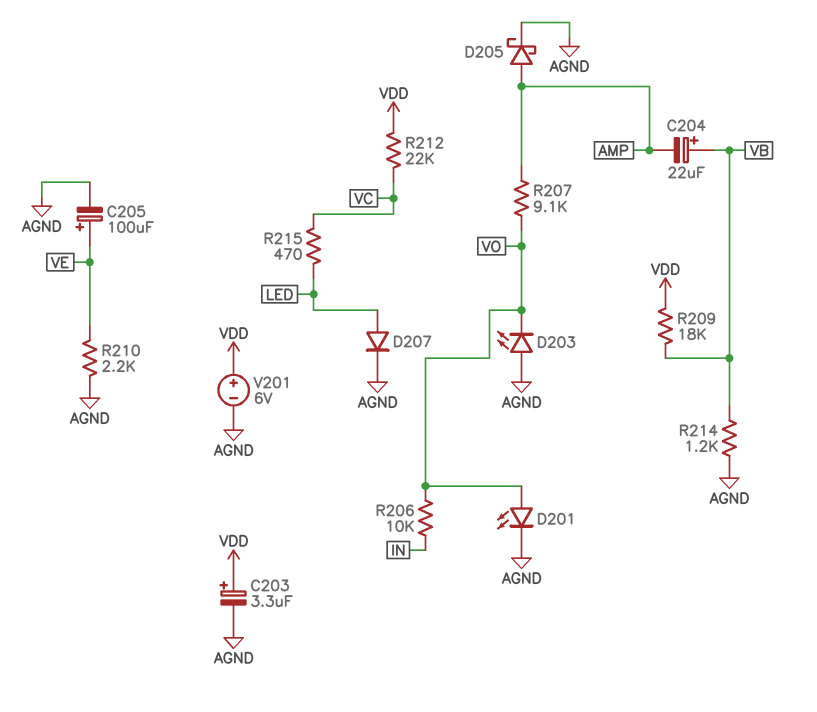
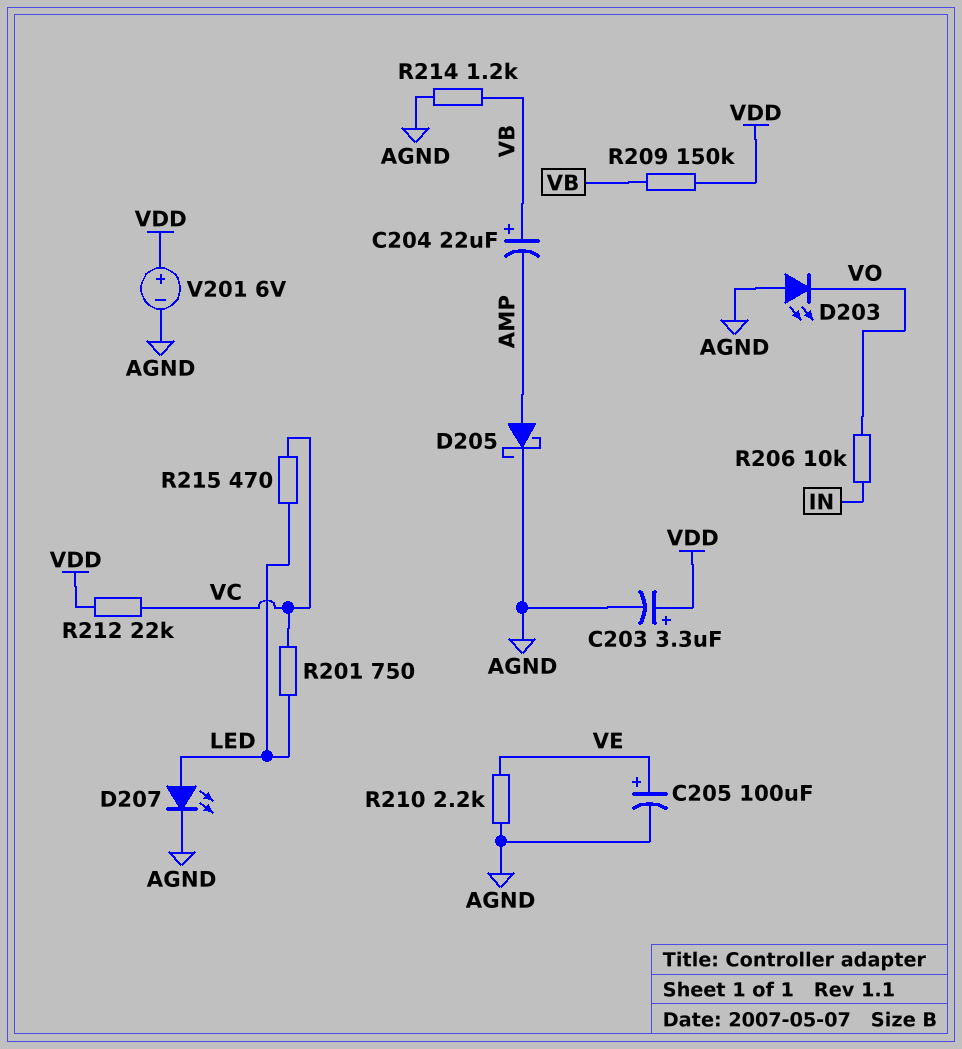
D201: LED (A VO, K AGND) -> none
D207: diode (A LED, K AGND) -> LED (A LED, K AGND)
R201: none -> 750 (LED, VC)
R207: 9.1k (AMP, VO) -> none
R209: 18k (VB, VDD) -> 150k (VB, VDD)

